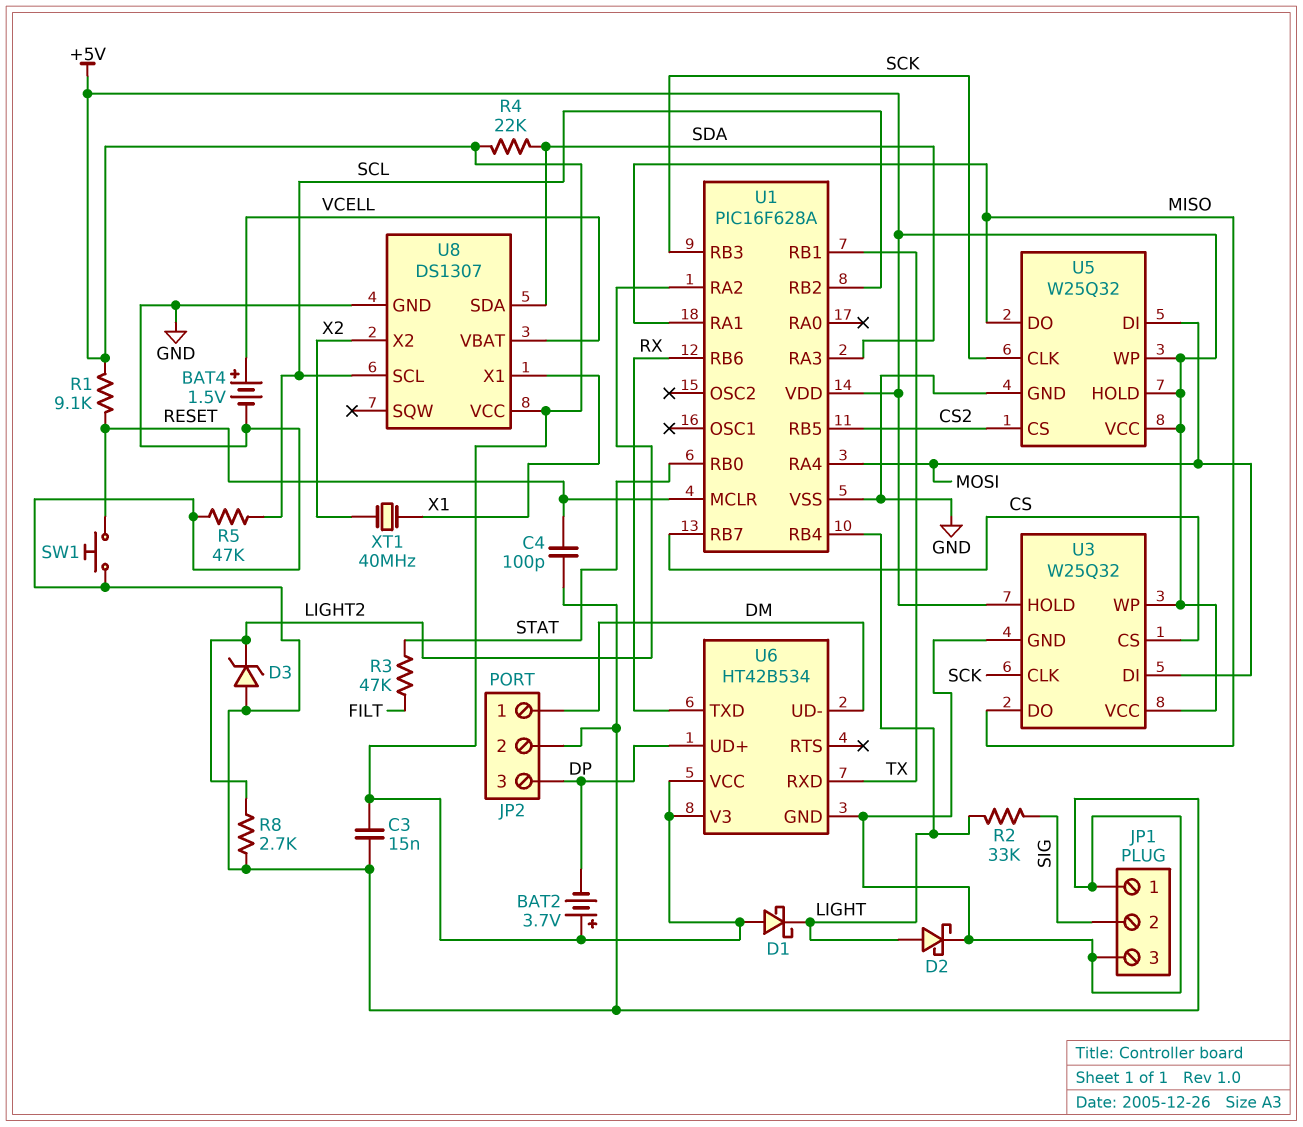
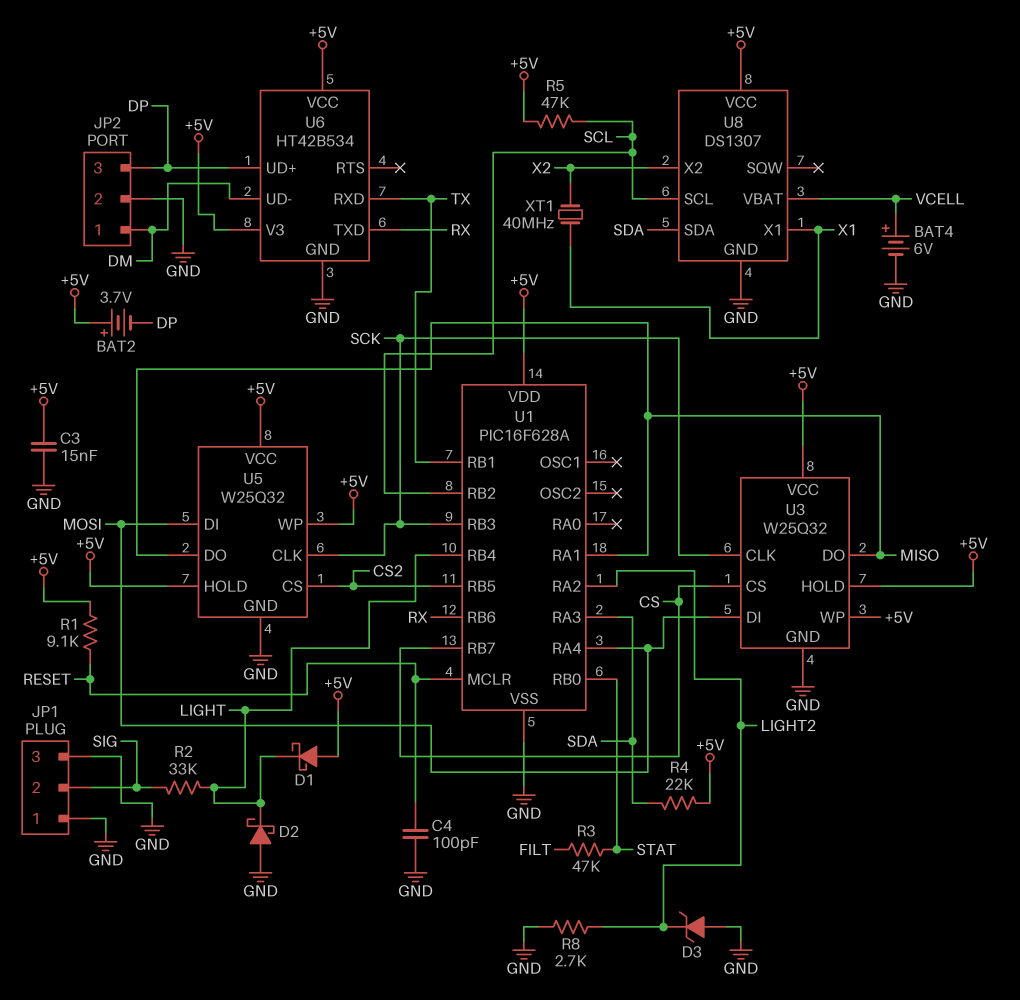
BAT4: 1.5V (plus VCELL, minus GND) -> 6V (plus VCELL, minus GND)
D2: schottky (A LIGHT, K GND) -> schottky (A GND, K LIGHT)
R5: 47k (GND, SCL) -> 47k (+5V, SCL)
SW1: button (GND, RESET) -> none

